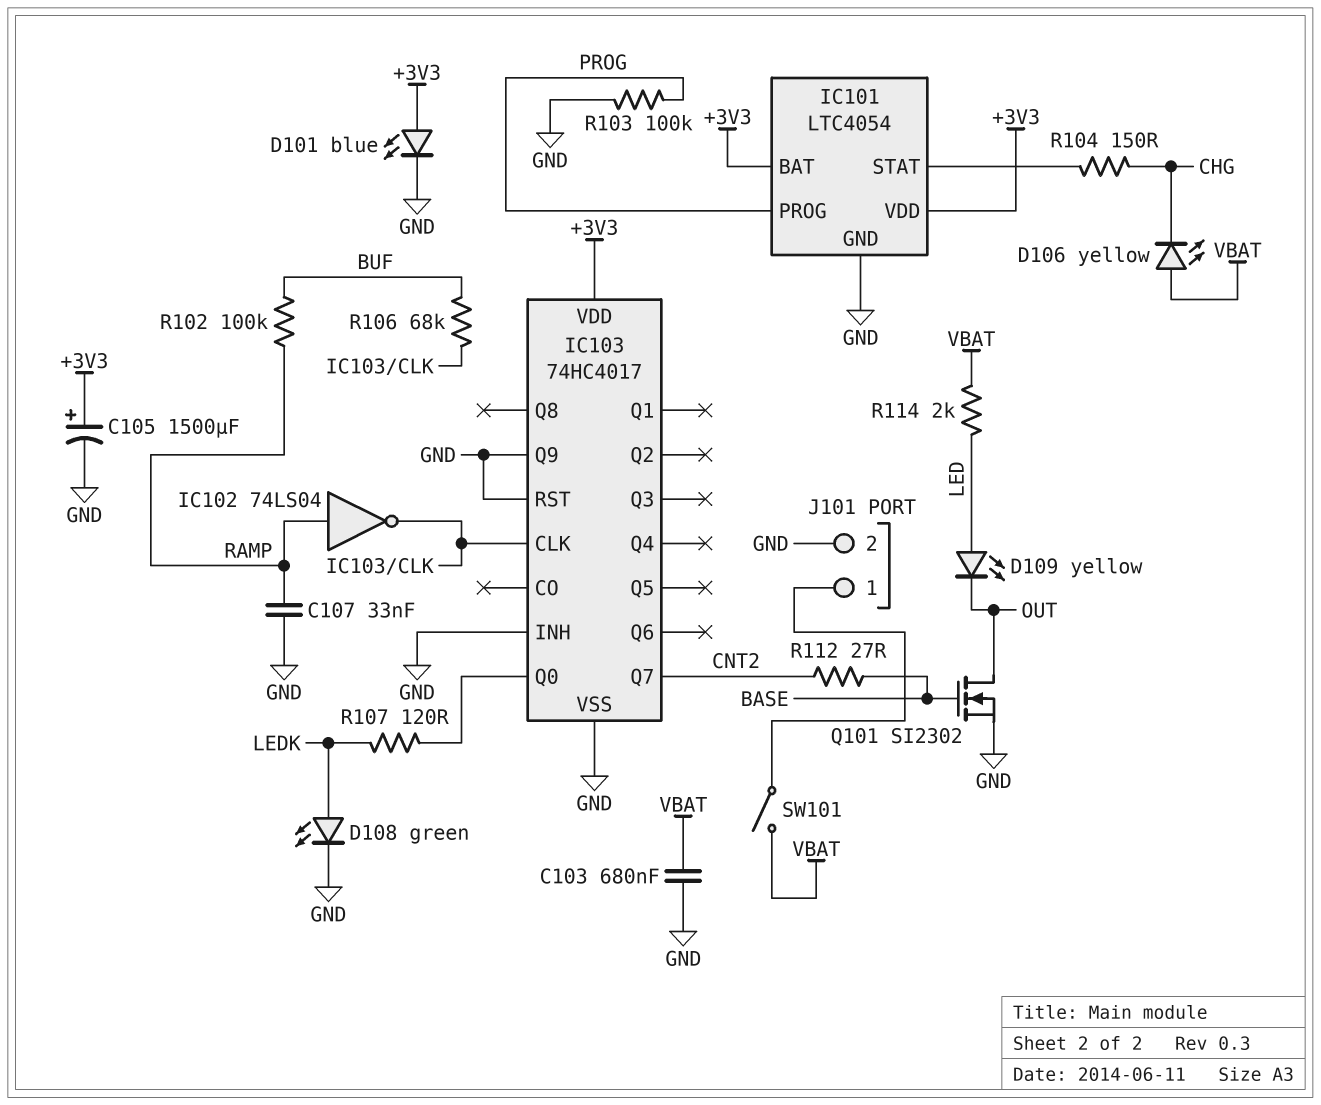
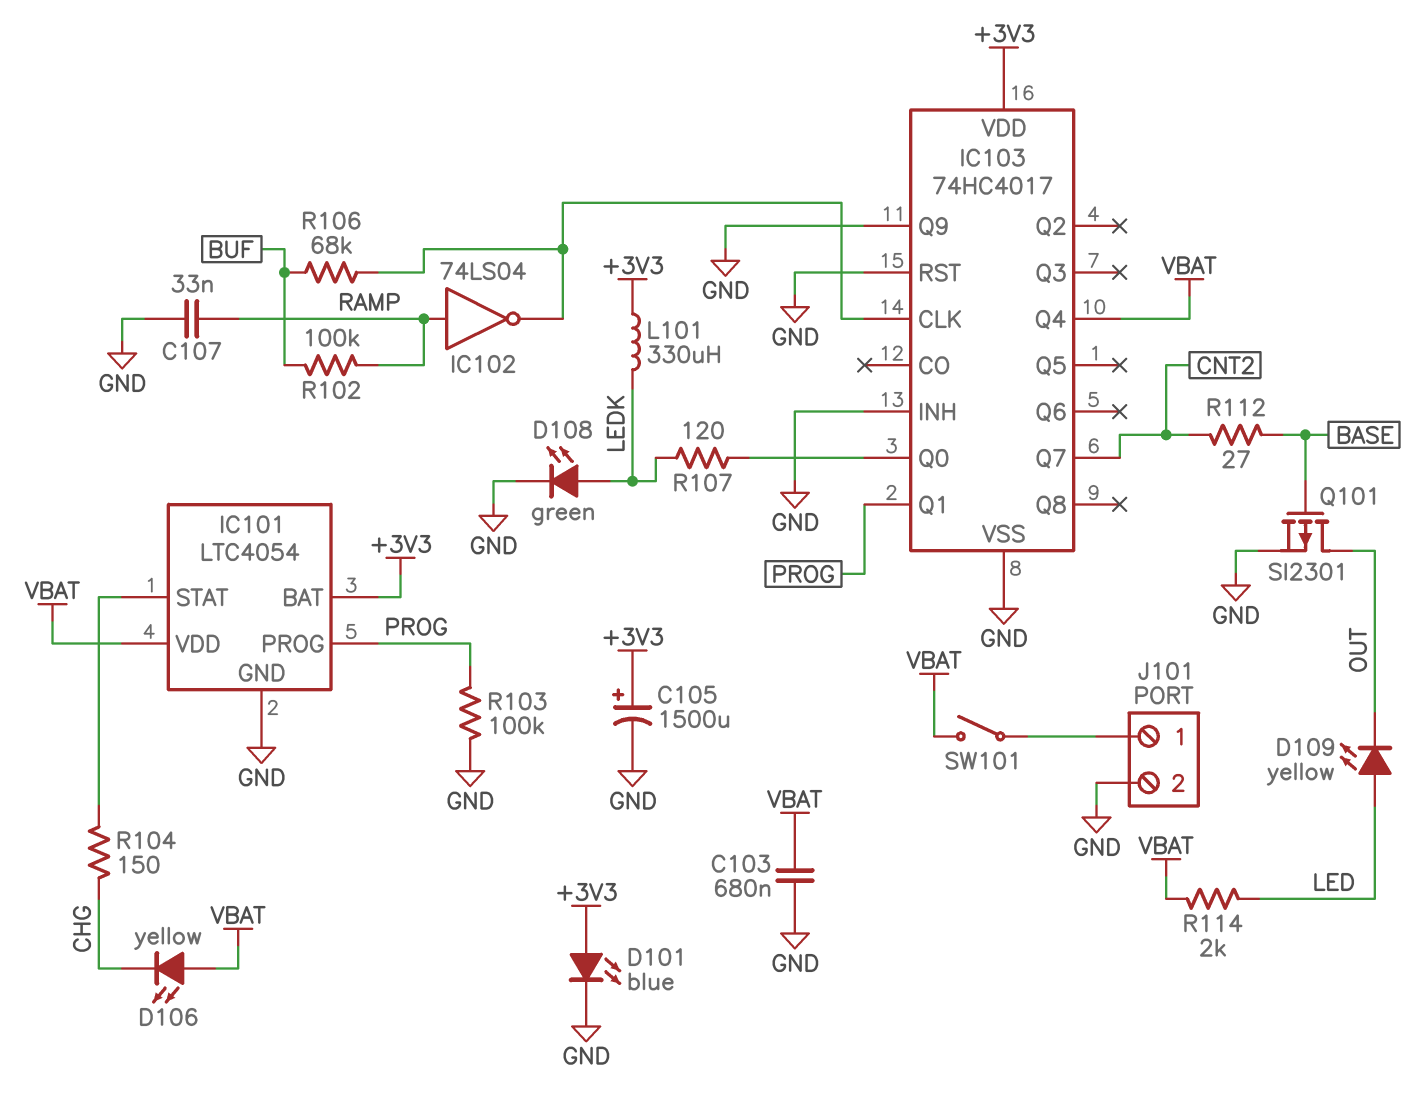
IC101 pin VDD: +3V3 -> VBAT
IC103 pin Q1: none -> PROG
IC103 pin Q4: none -> VBAT
L101: none -> 330uH (+3V3, LEDK)
Q101: NMOS SI2302 (G BASE, D OUT, S GND) -> PMOS SI2301 (G BASE, D OUT, S GND)

